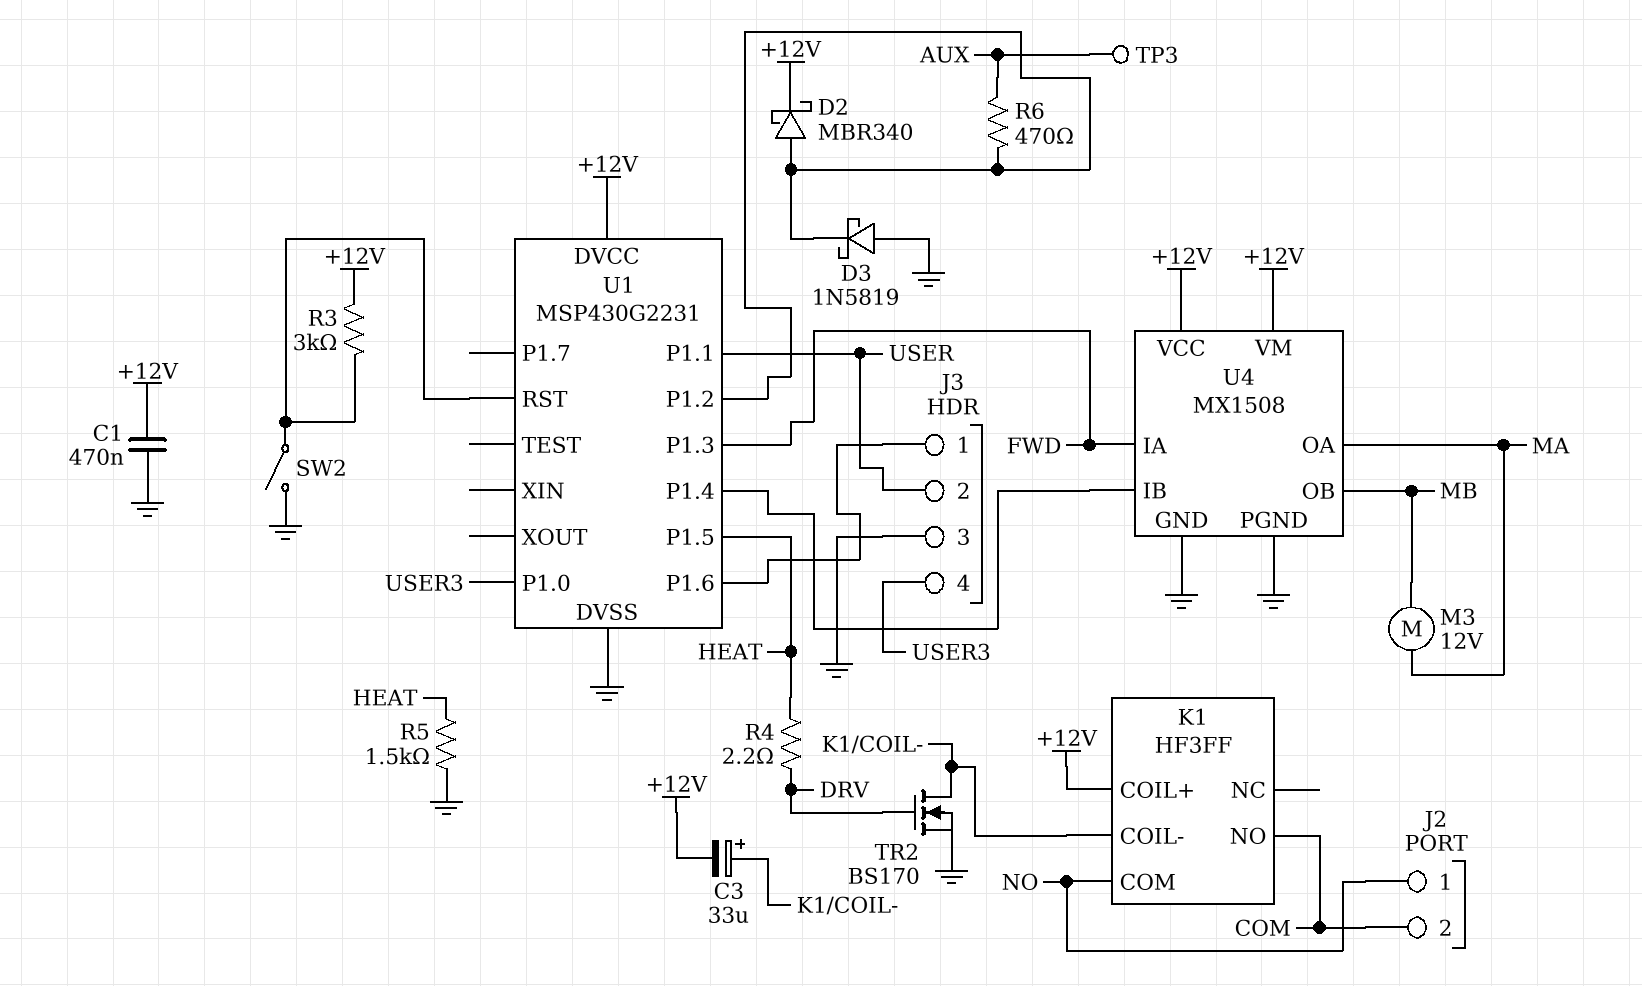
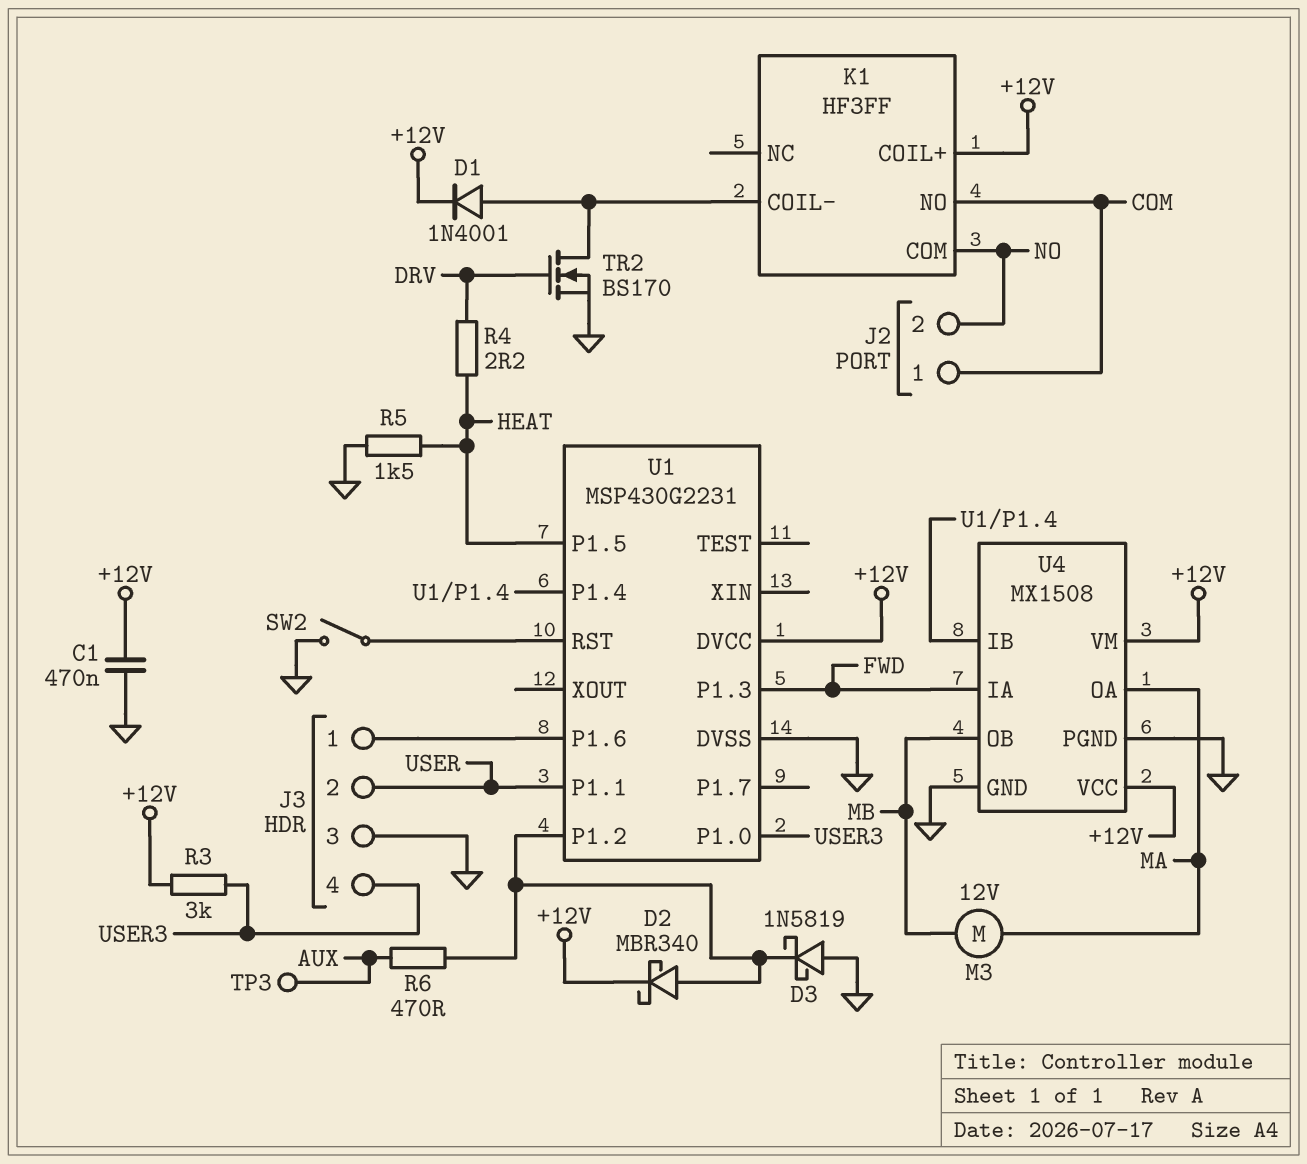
C3: 33uF (plus K1/COIL-, minus +12V) -> none
D1: none -> diode 1N4001 (A K1/COIL-, K +12V)
J2 pin 1: NO -> COM
J2 pin 2: COM -> NO
R3: 3k (+12V, U1/RST) -> 3k (+12V, USER3)

